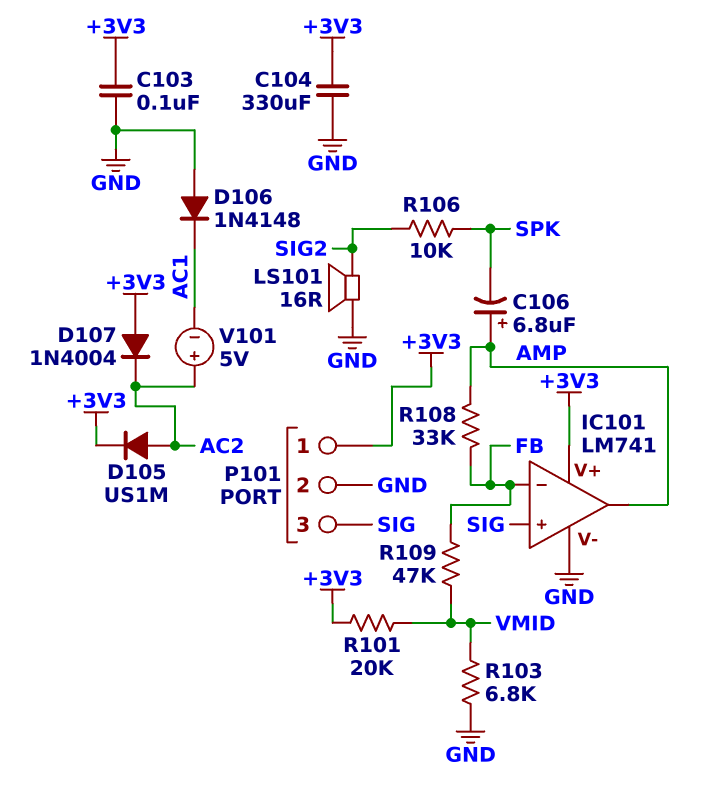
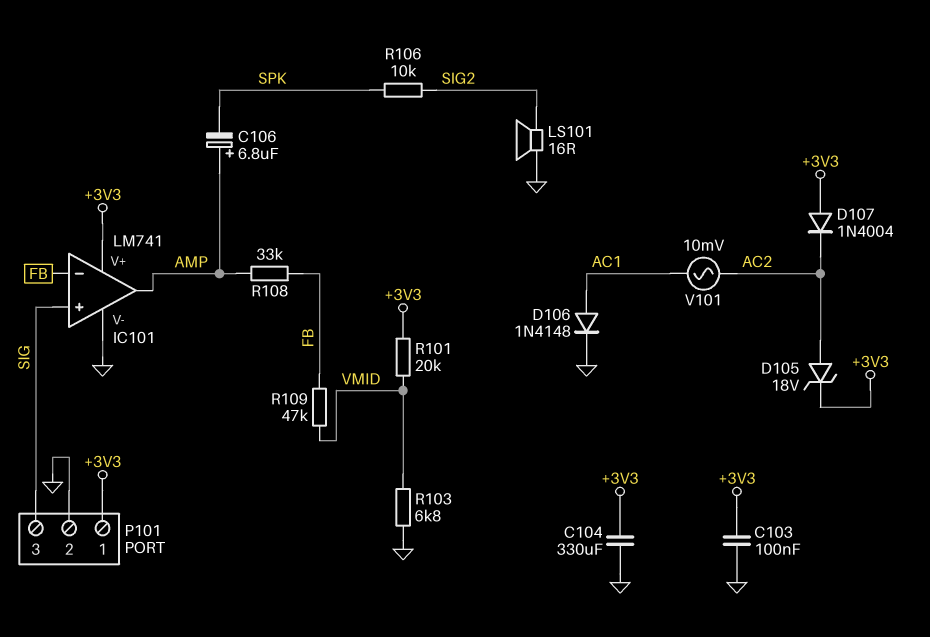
D105: diode US1M (A AC2, K +3V3) -> zener 18V (A AC2, K +3V3)
D106: diode 1N4148 (A GND, K AC1) -> diode 1N4148 (A AC1, K GND)
V101: 5V (plus AC2, minus AC1) -> AC 10mV (AC1, AC2)

